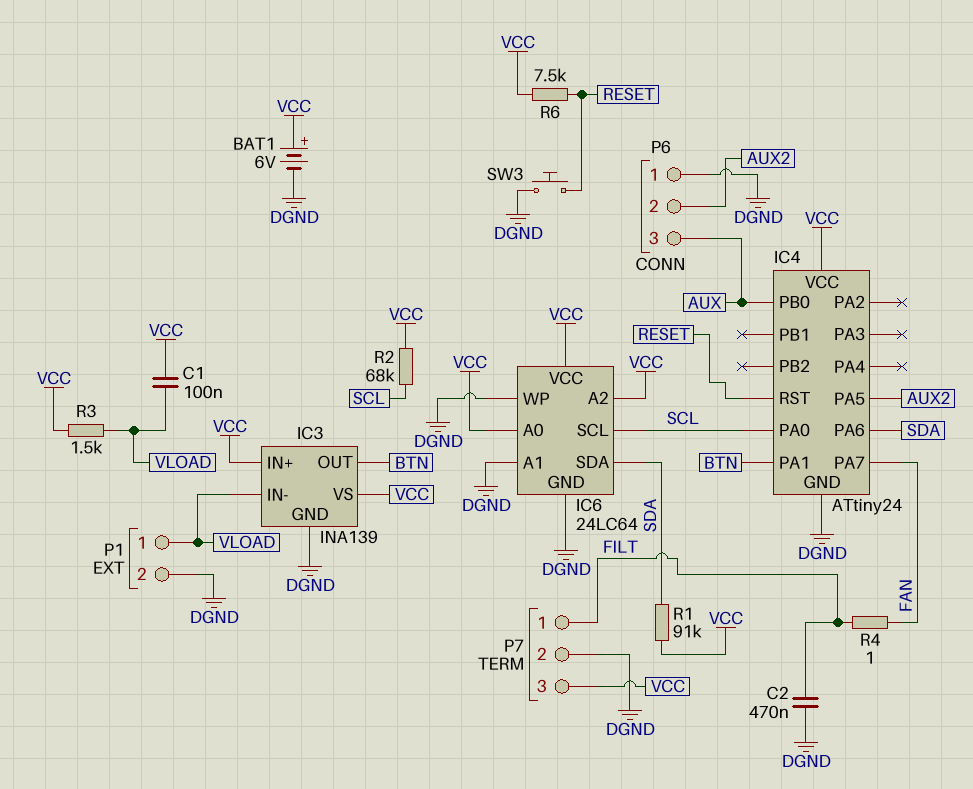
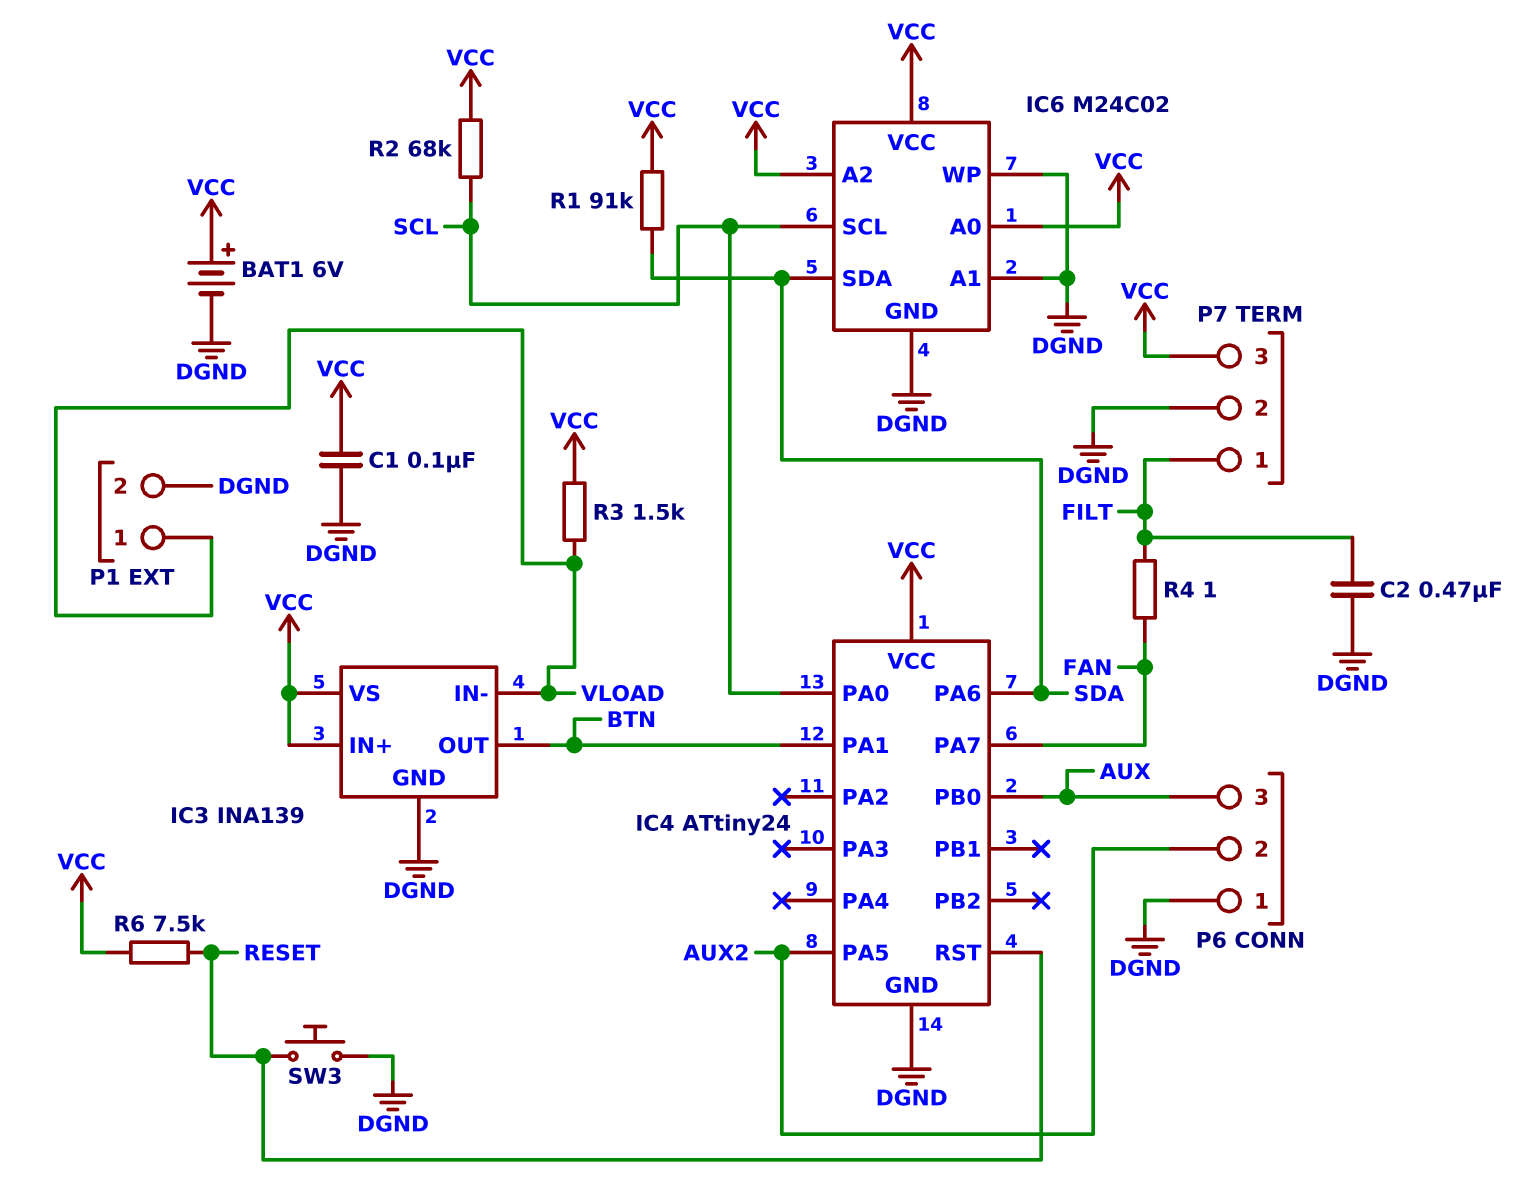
C1: 100nF (VCC, VLOAD) -> 100nF (DGND, VCC)
IC6: 24LC64 -> M24C02

